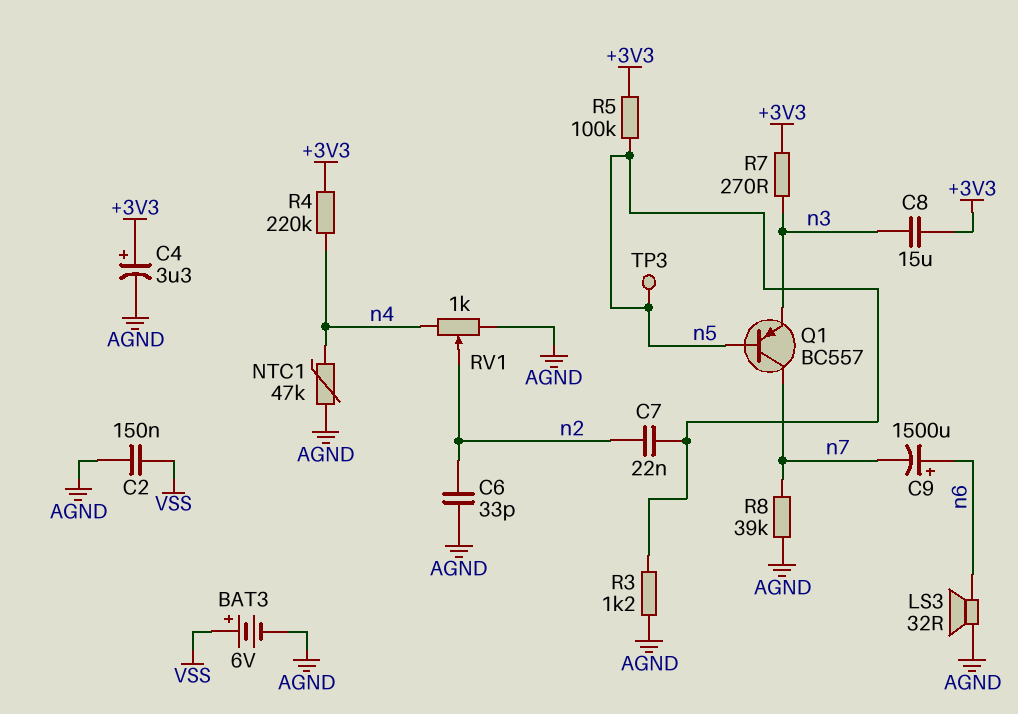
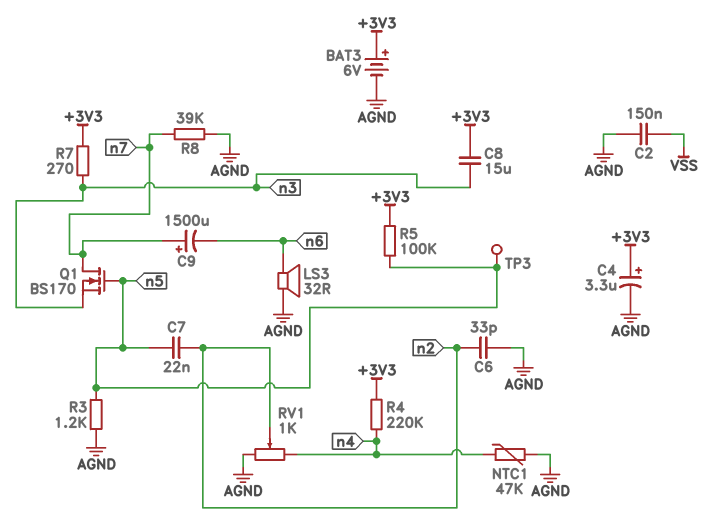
BAT3: 6V (plus VSS, minus AGND) -> 6V (plus +3V3, minus AGND)
C9: 1500uF (plus n6, minus n7) -> 1500uF (plus n7, minus n6)
Q1: PNP BC557 (B n5, C n7, E n3) -> NMOS BS170 (G n5, D n7, S n3)

